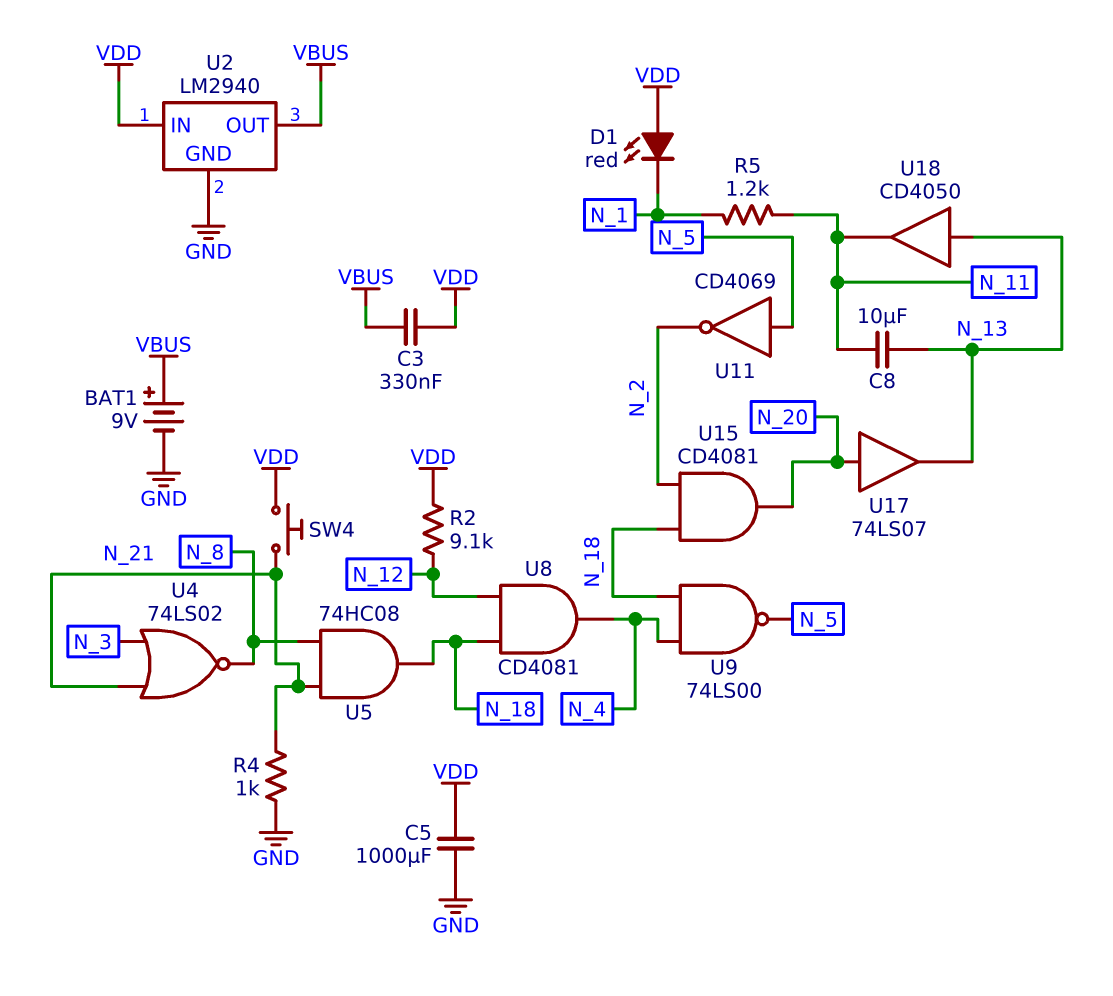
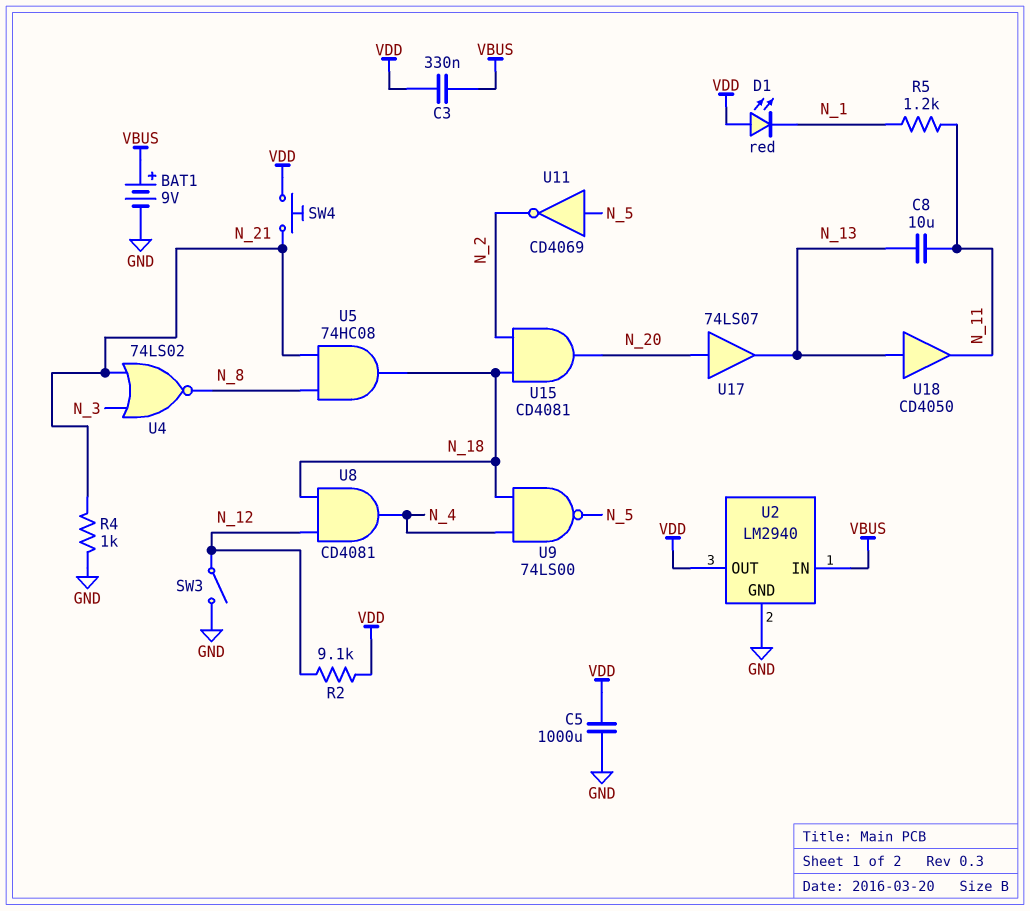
SW3: none -> switch (GND, N_12)
U2 pin IN: VDD -> VBUS
U2 pin OUT: VBUS -> VDD

